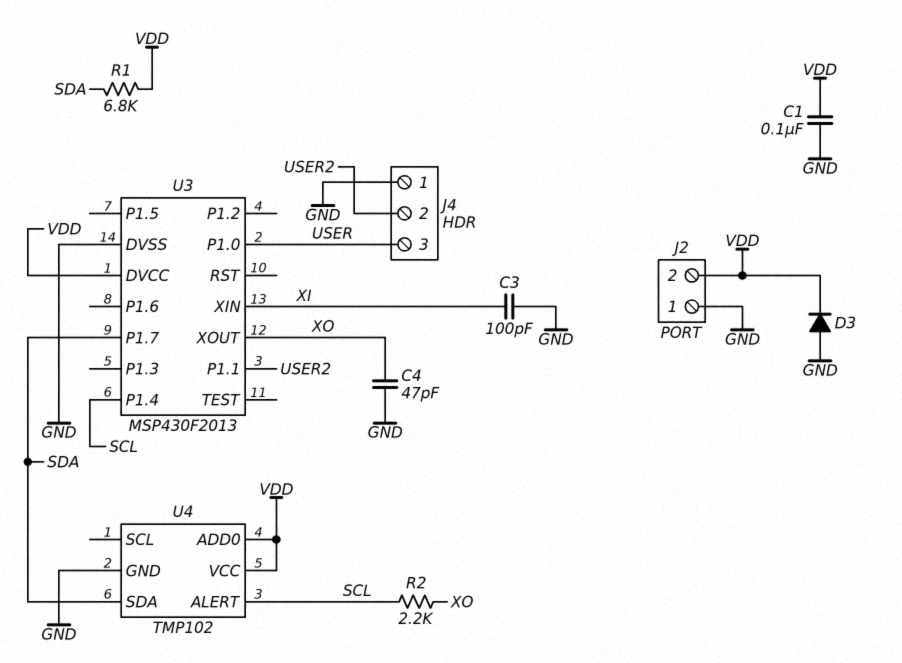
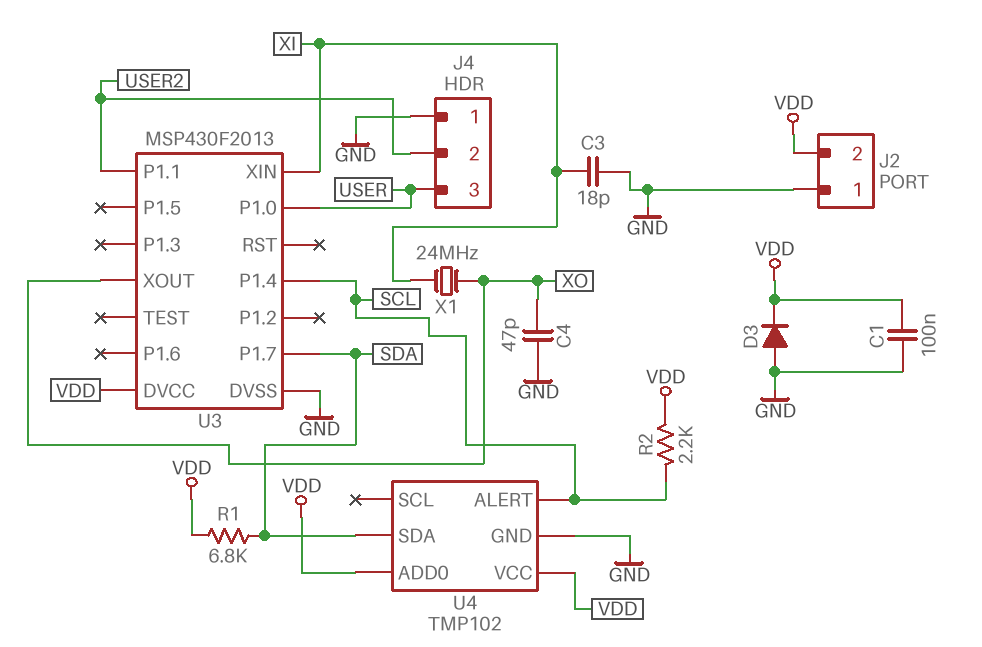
C3: 100pF (GND, XI) -> 18pF (GND, XI)
R2: 2.2k (SCL, XO) -> 2.2k (SCL, VDD)
X1: none -> 24MHz (XI, XO)

